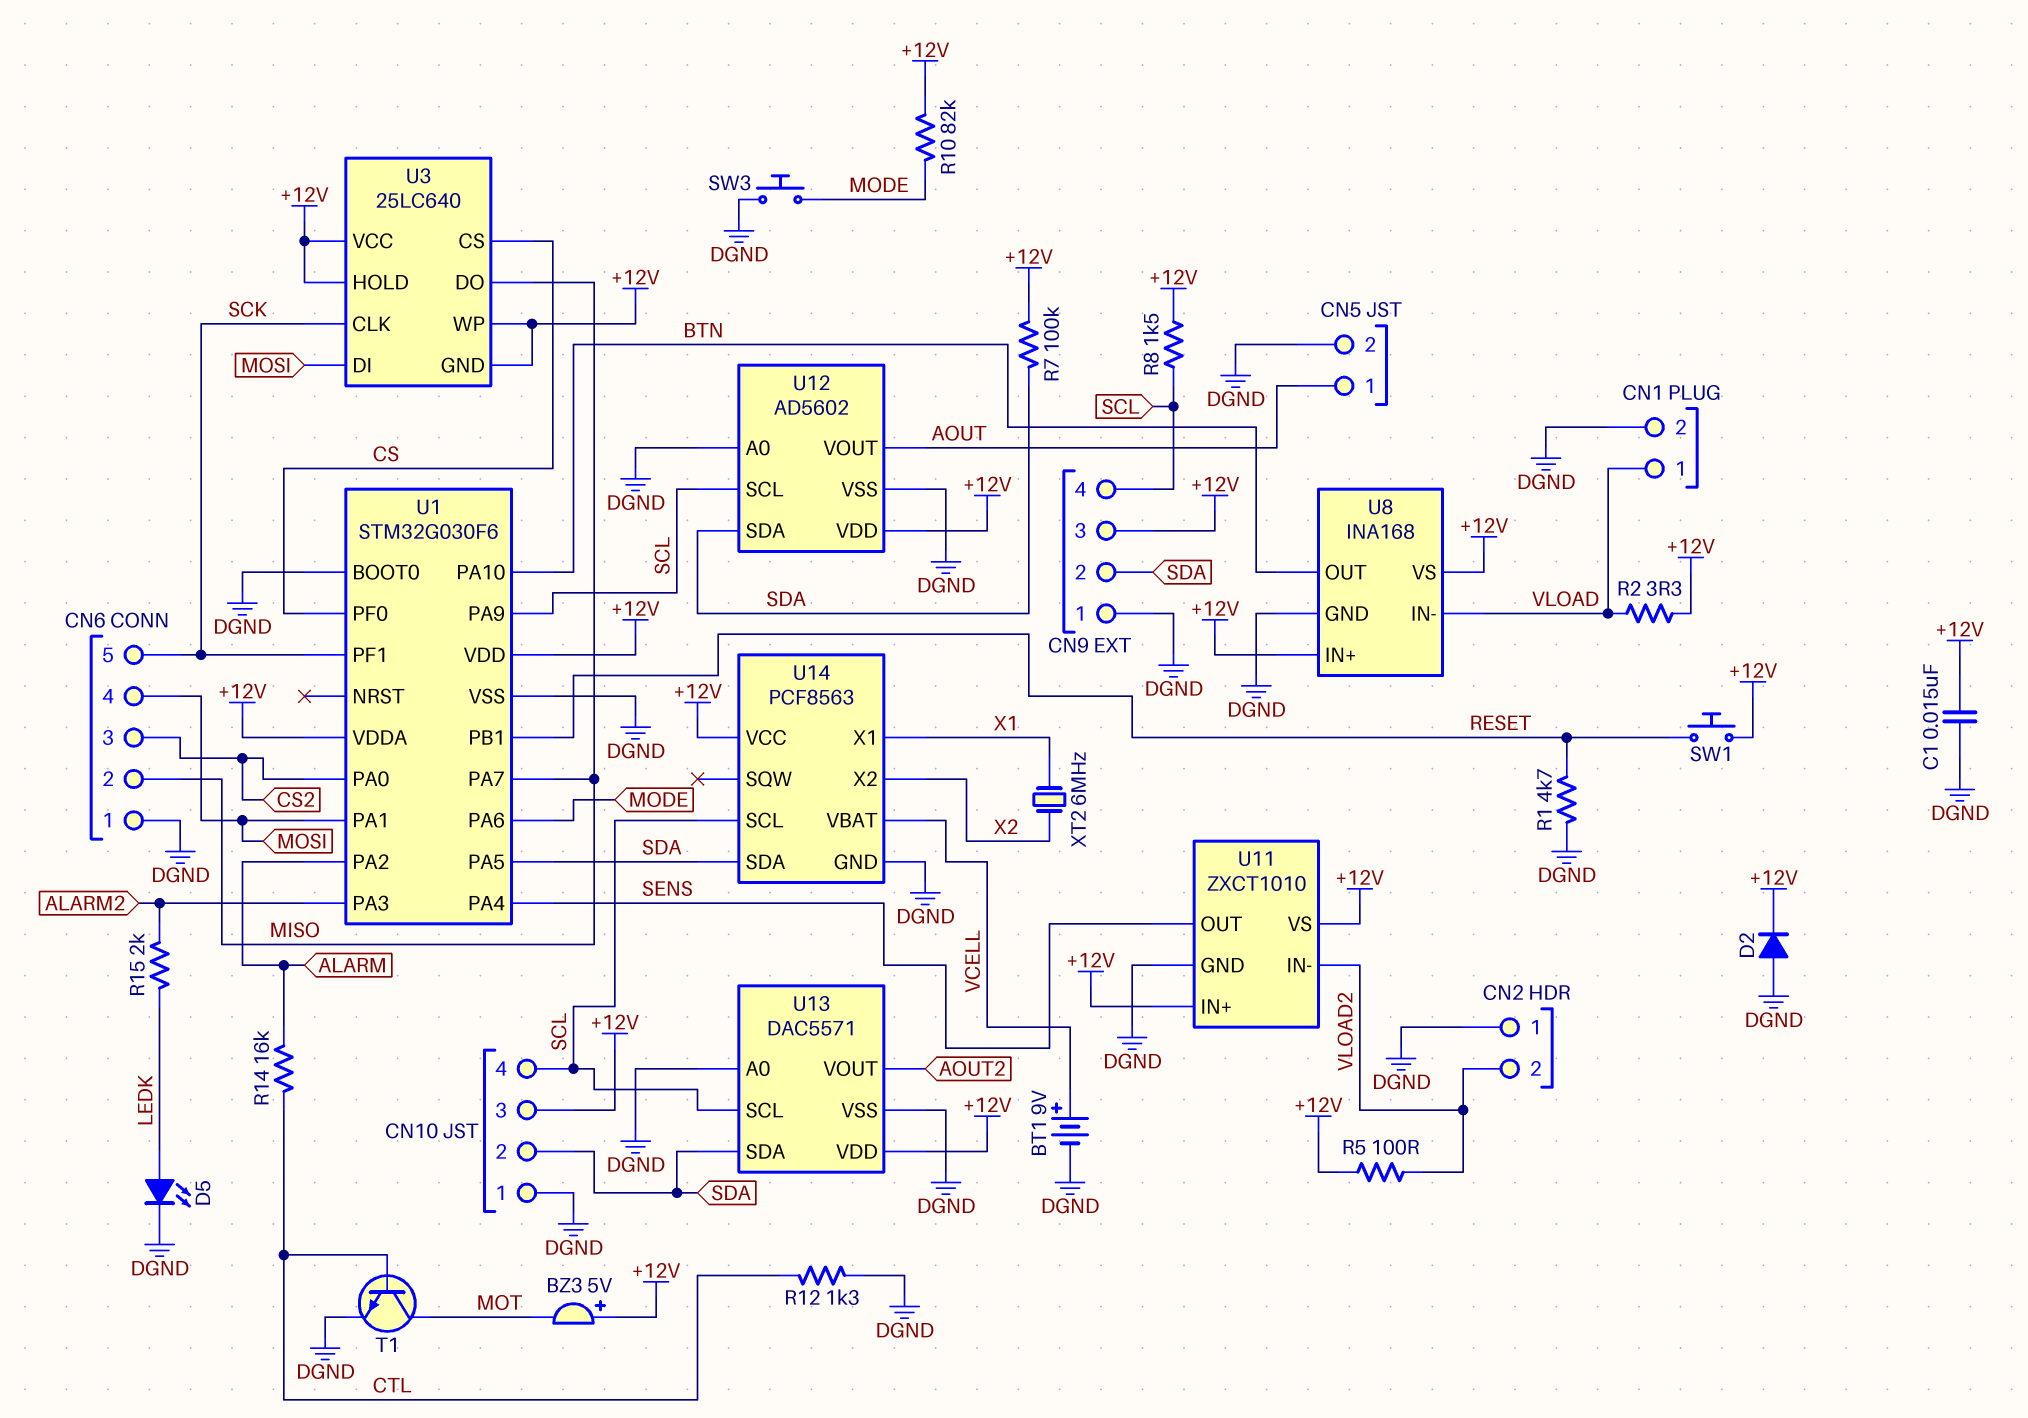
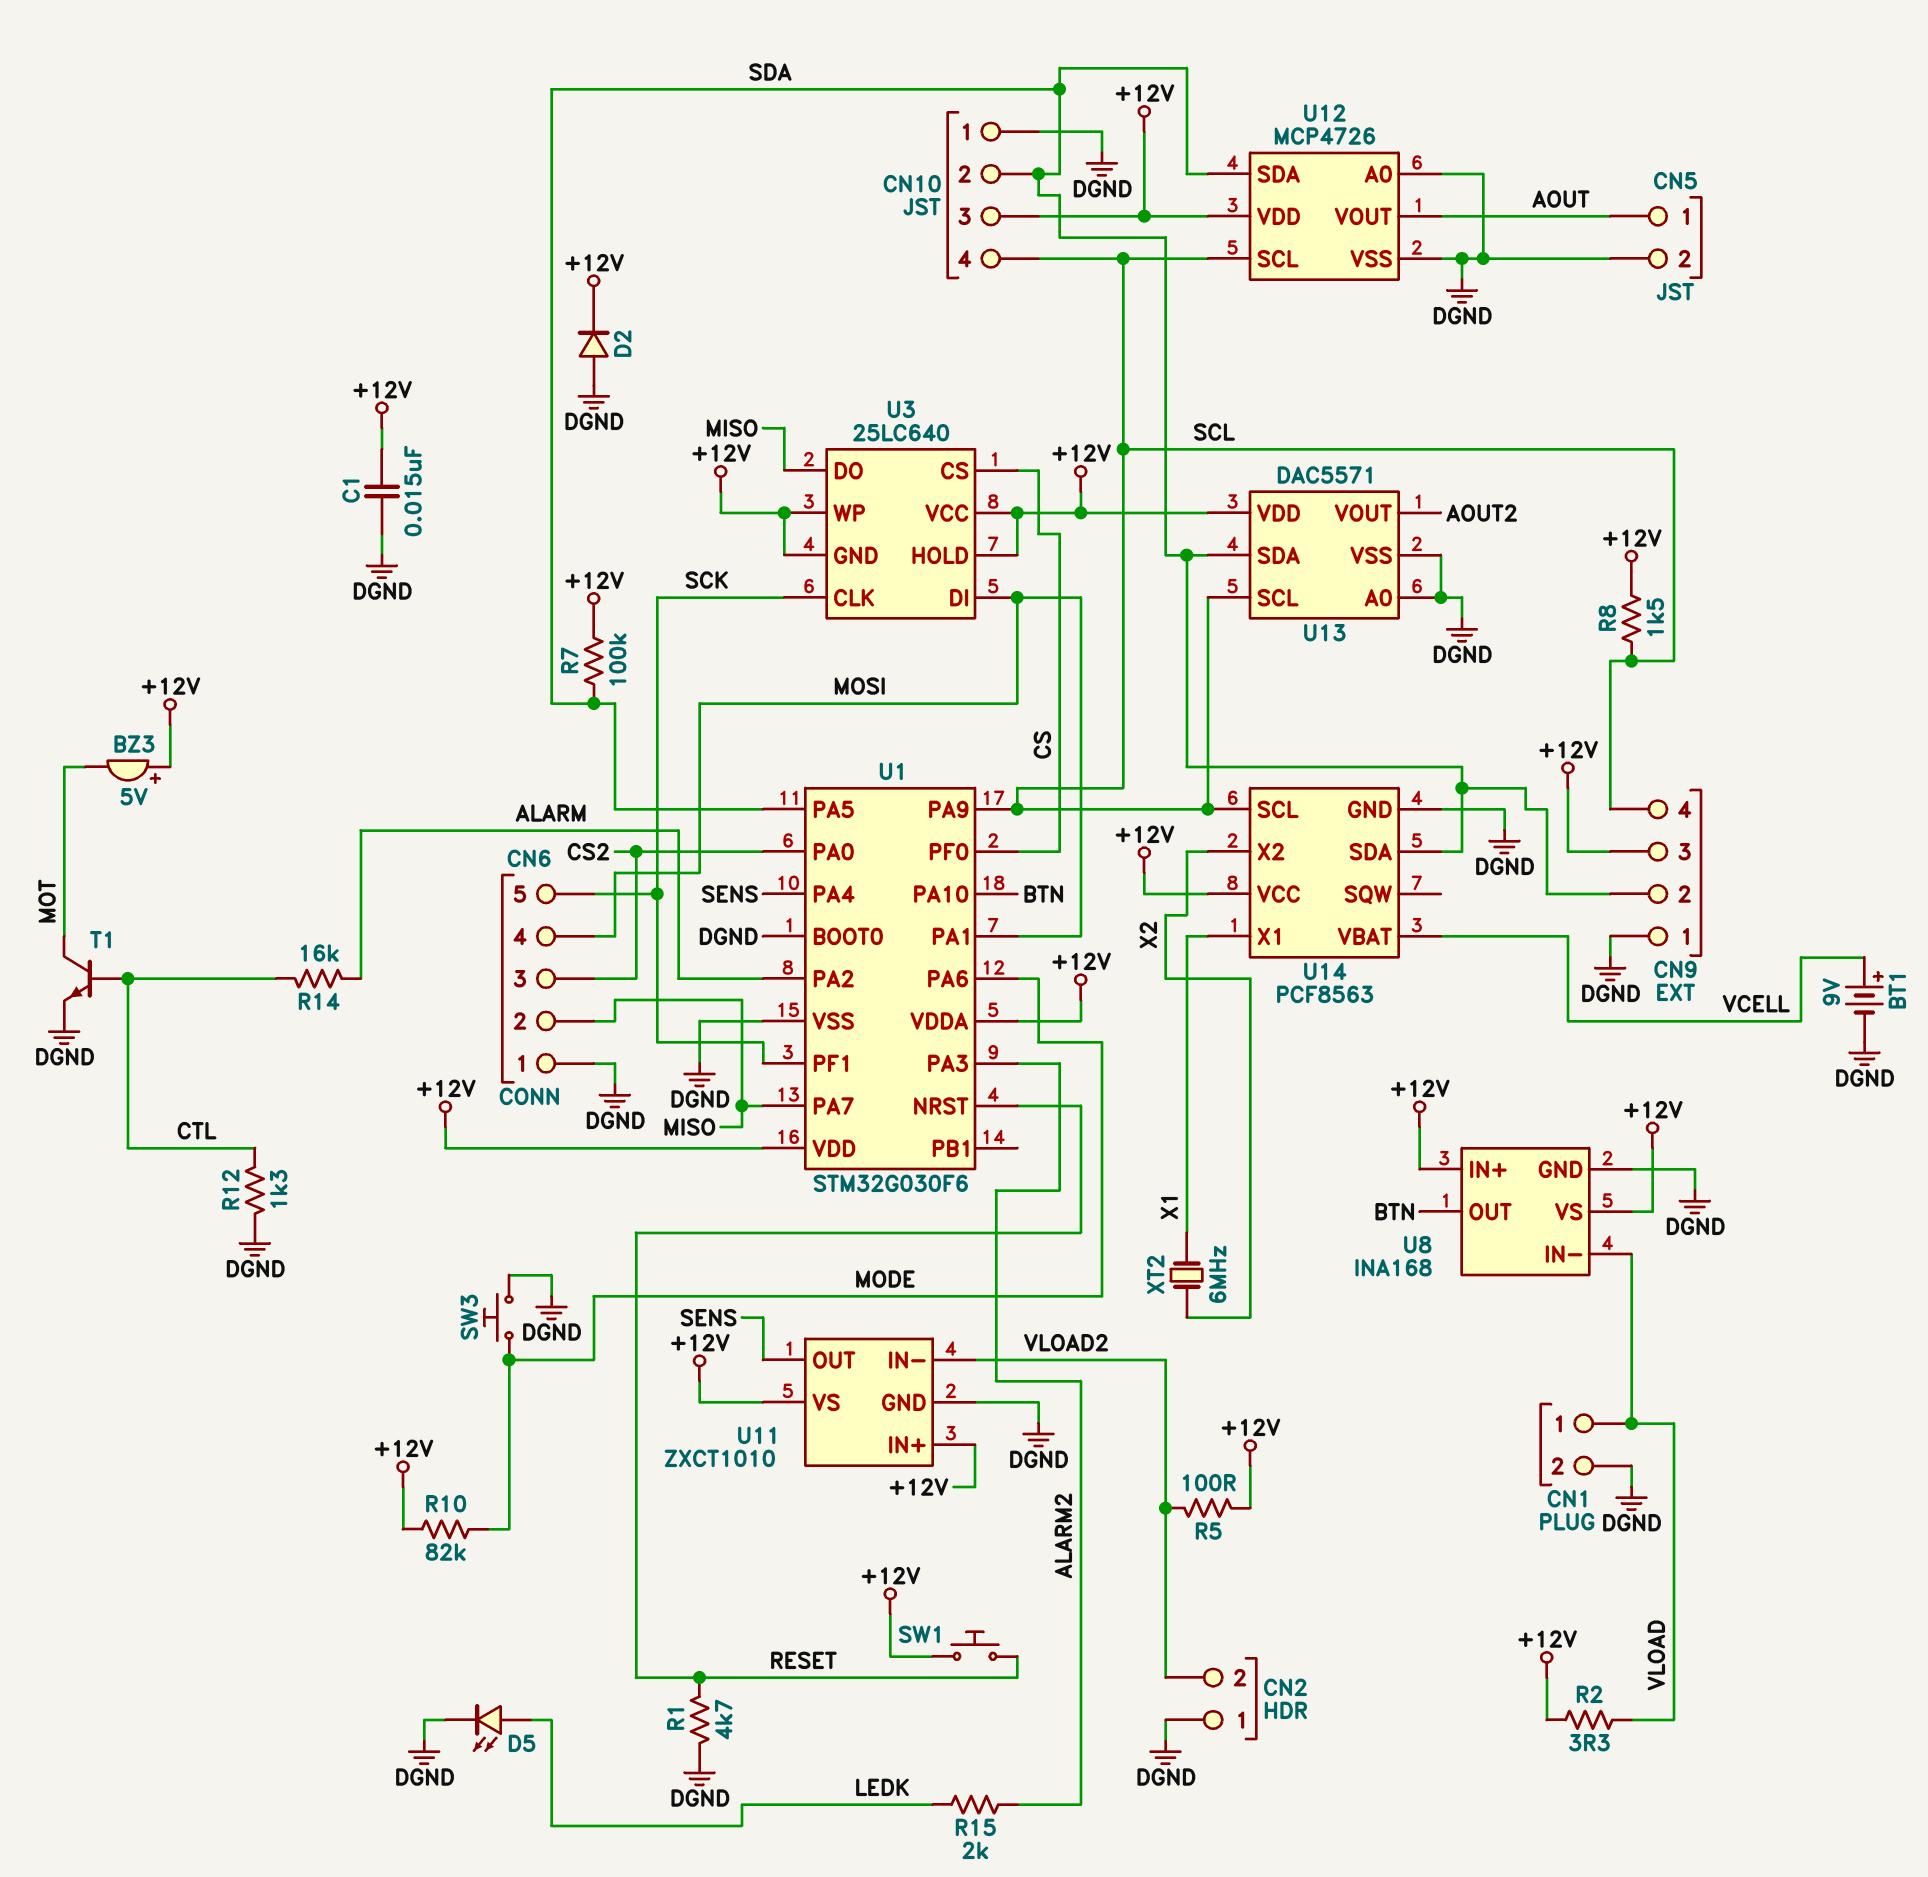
U1 pin NRST: none -> RESET
U1 pin PB1: RESET -> none
U12: AD5602 -> MCP4726

